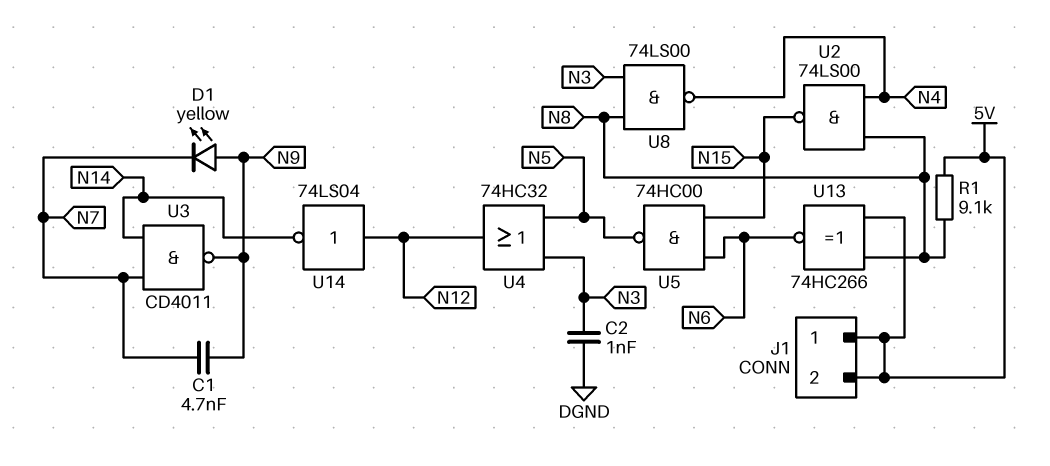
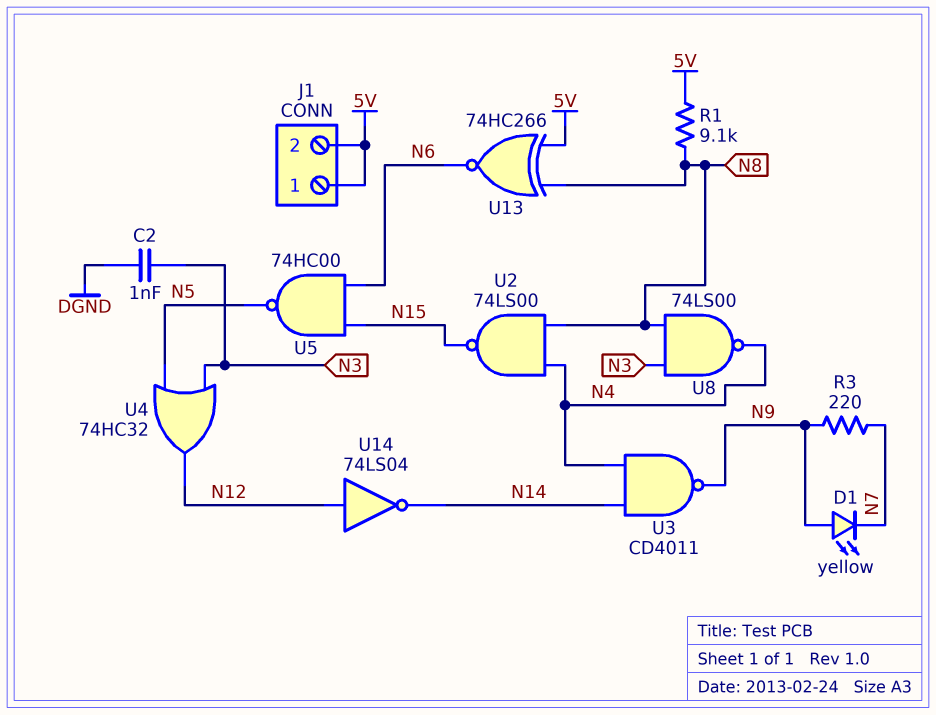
C1: 4.7nF (N7, N9) -> none
R3: none -> 220 (N7, N9)
U3: NAND CD4011 (in N7, in N14, out N9) -> NAND CD4011 (in N4, in N14, out N9)

